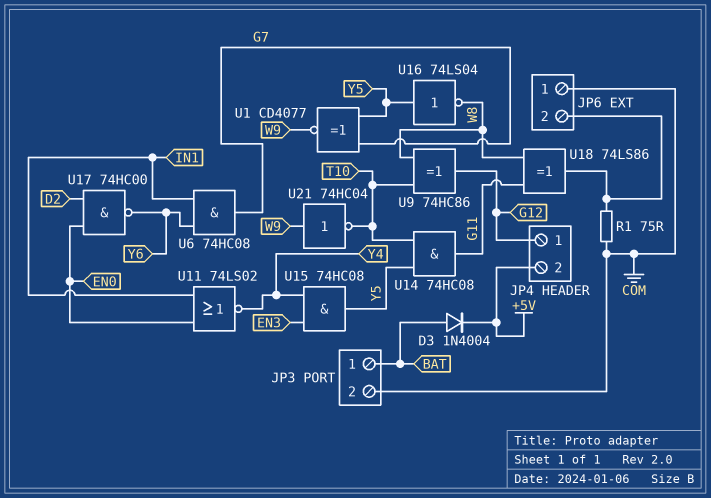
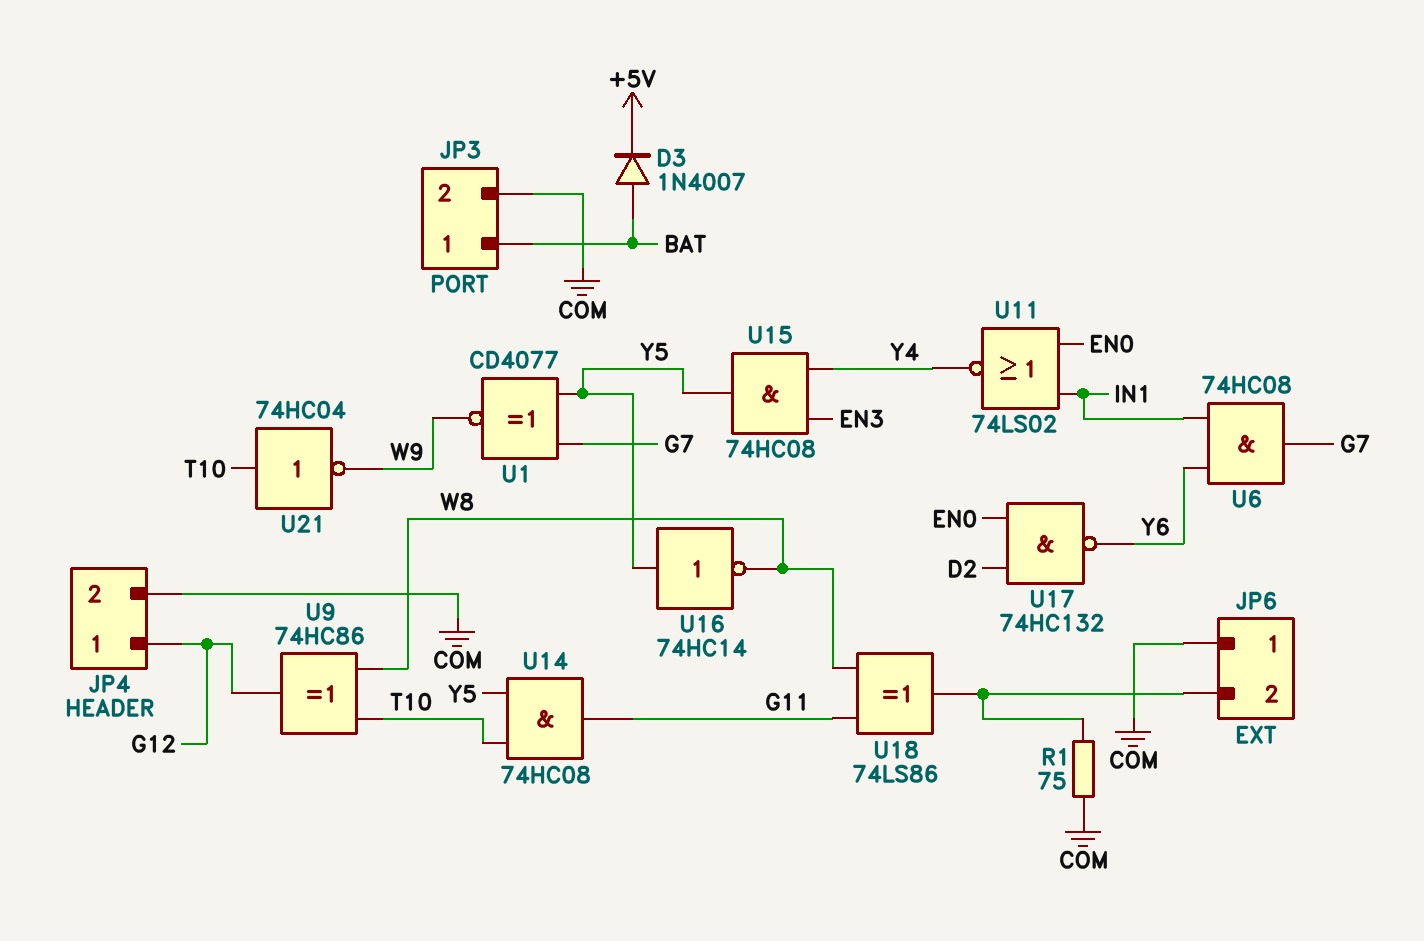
D3: diode 1N4004 (A BAT, K +5V) -> diode 1N4007 (A BAT, K +5V)
JP4 pin 2: +5V -> COM
U16: NOT 74LS04 (in Y5, out W8) -> NOT 74HC14 (in Y5, out W8)
U17: NAND 74HC00 (in D2, in EN0, out Y6) -> NAND 74HC132 (in D2, in EN0, out Y6)
U21: NOT 74HC04 (in W9, out T10) -> NOT 74HC04 (in T10, out W9)

